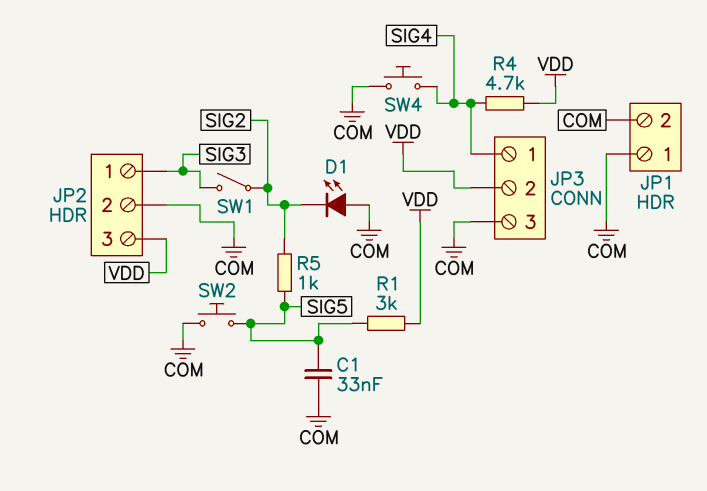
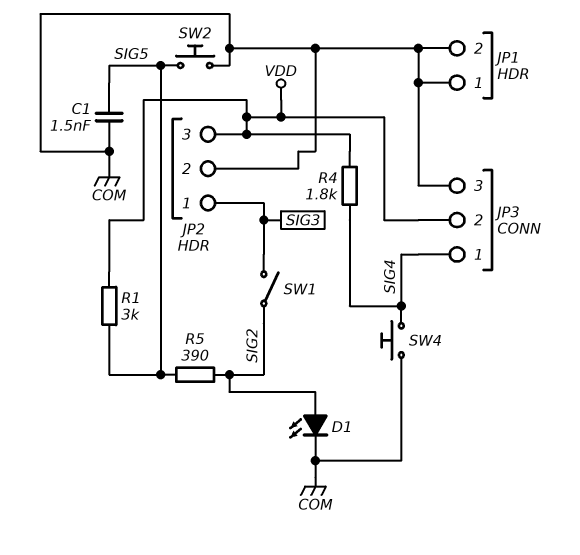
C1: 33nF (COM, SIG5) -> 1.5nF (COM, SIG5)
D1: LED (A COM, K SIG2) -> LED (A SIG2, K COM)
R4: 4.7k (SIG4, VDD) -> 1.8k (SIG4, VDD)
R5: 1k (SIG2, SIG5) -> 390 (SIG2, SIG5)

